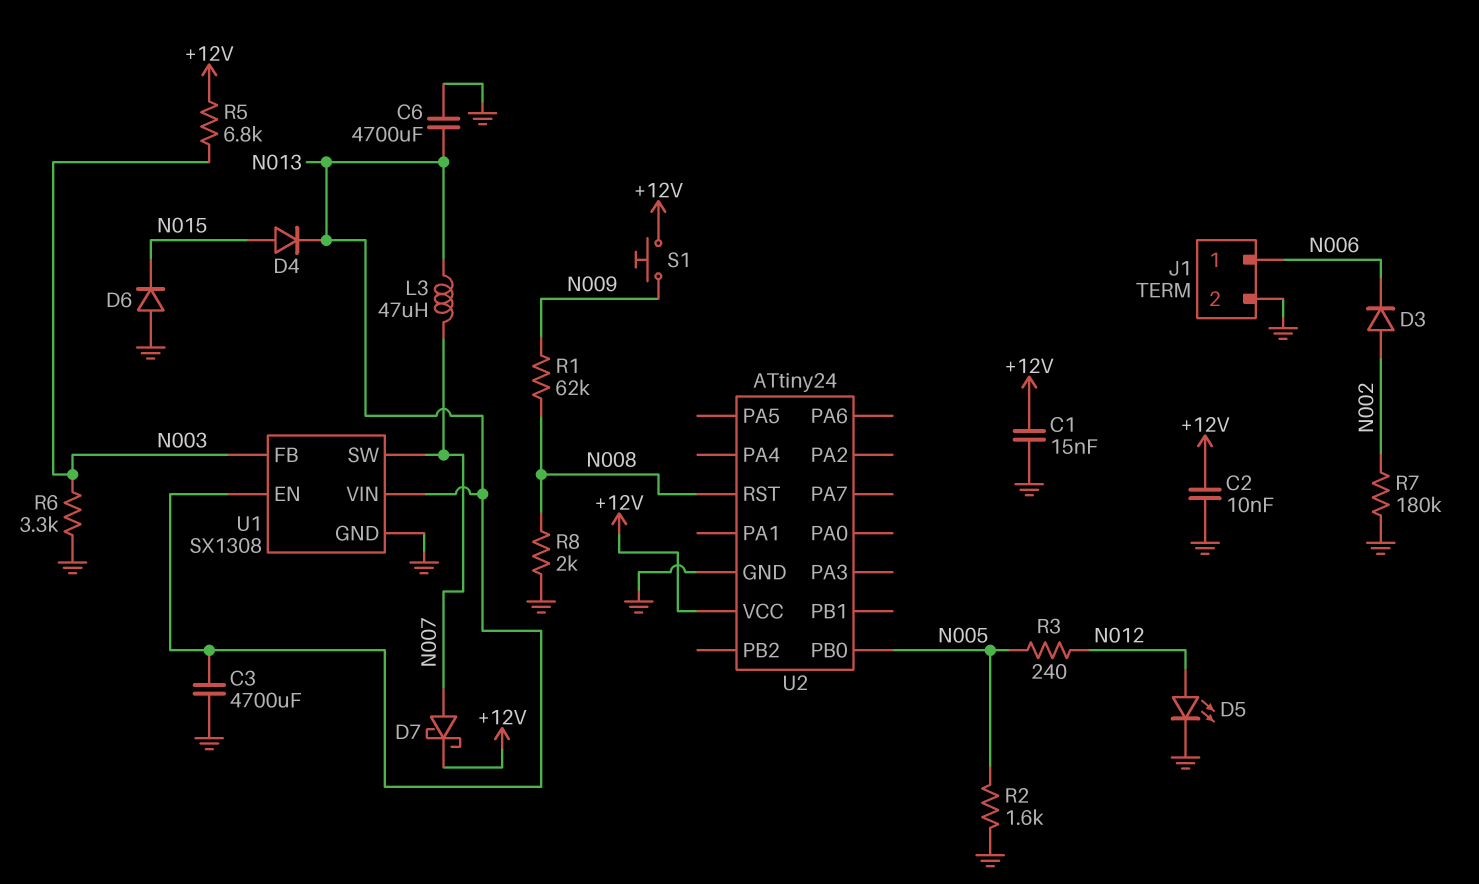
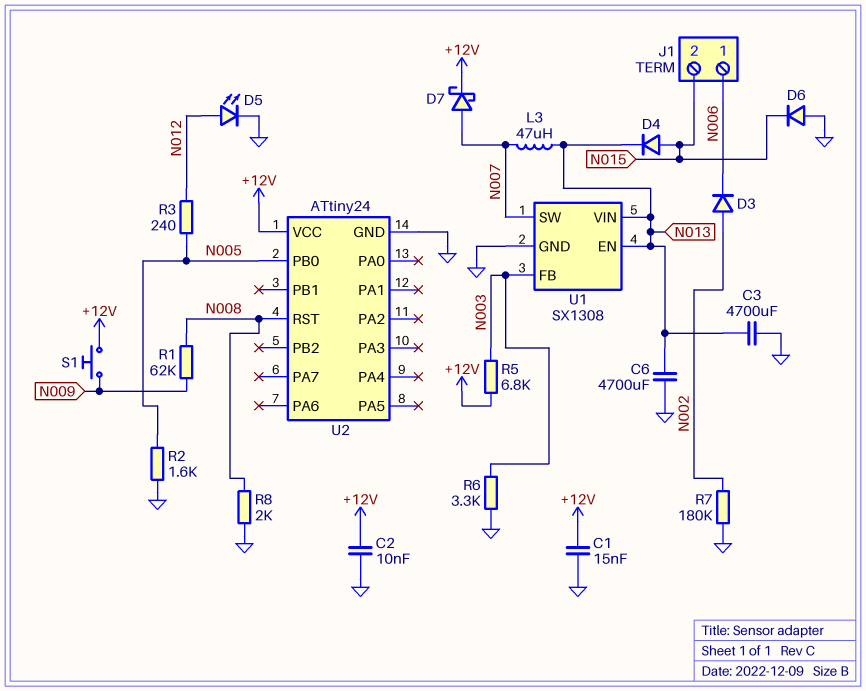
J1 pin 2: GND -> N015

